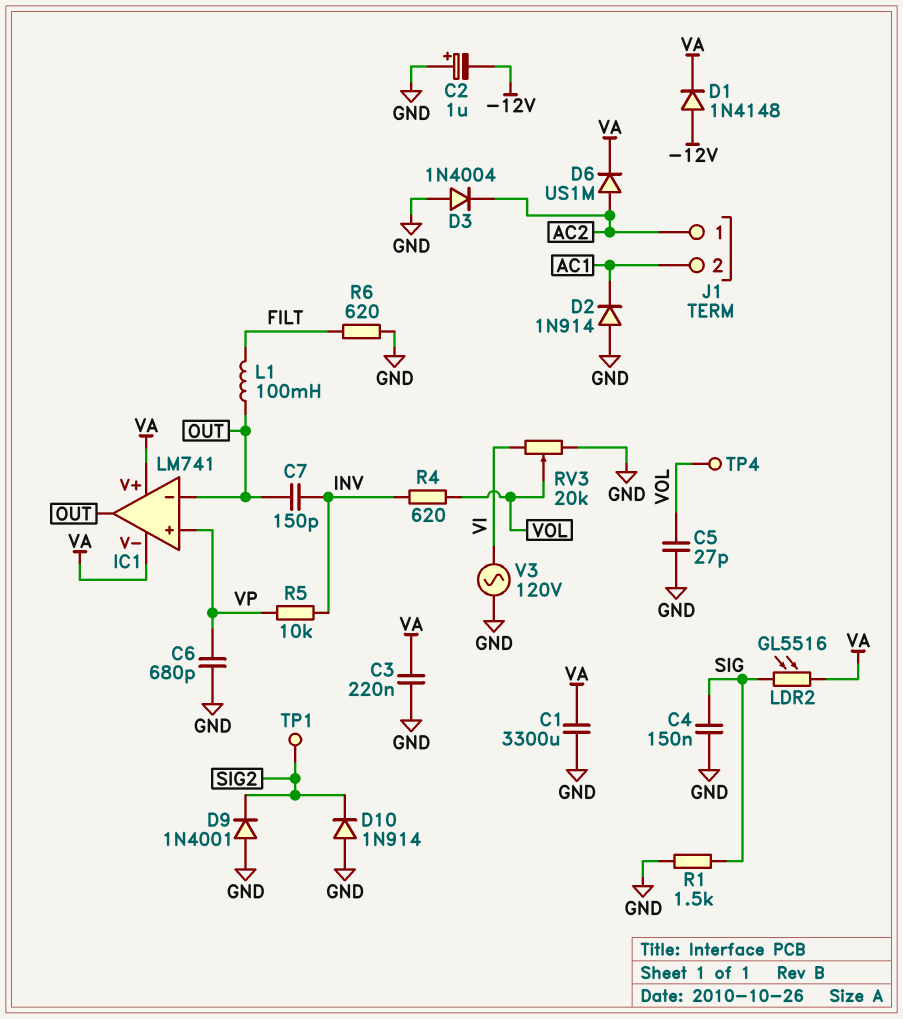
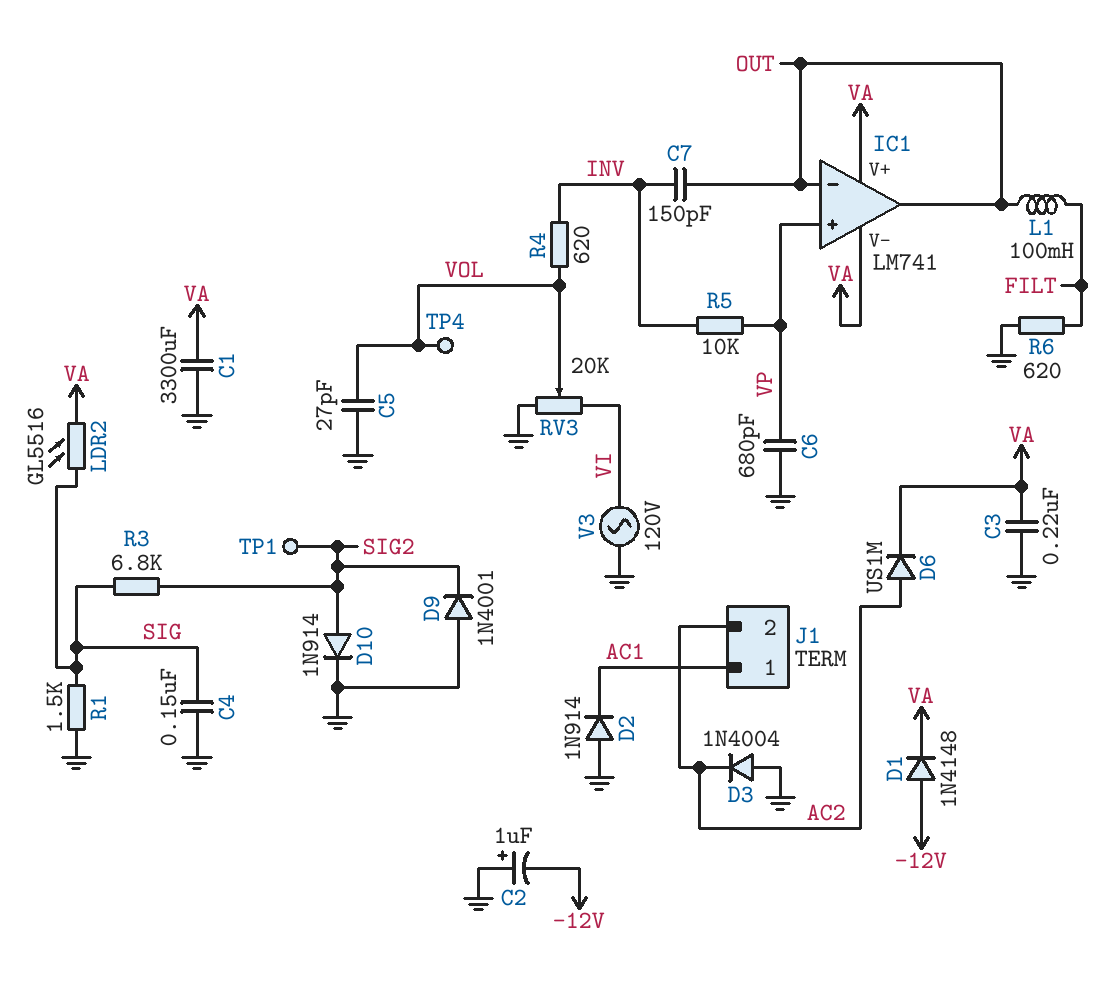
D10: diode 1N914 (A GND, K SIG2) -> diode 1N914 (A SIG2, K GND)
J1 pin 1: AC2 -> AC1
J1 pin 2: AC1 -> AC2
R3: none -> 6.8k (SIG, SIG2)

